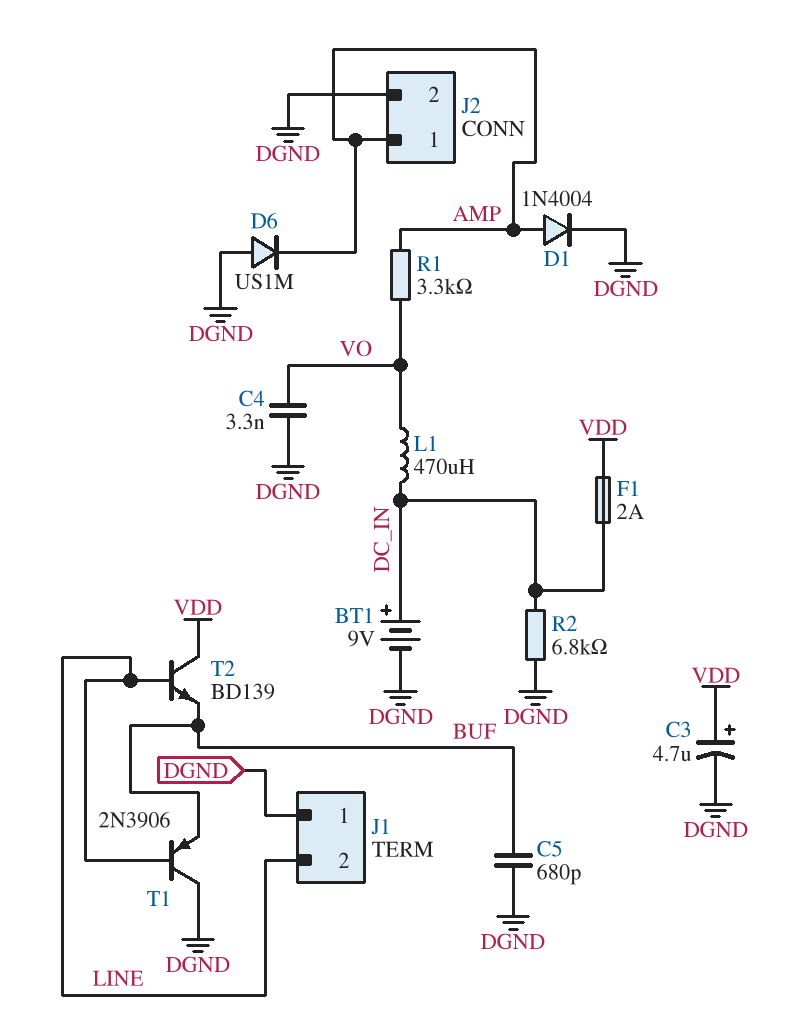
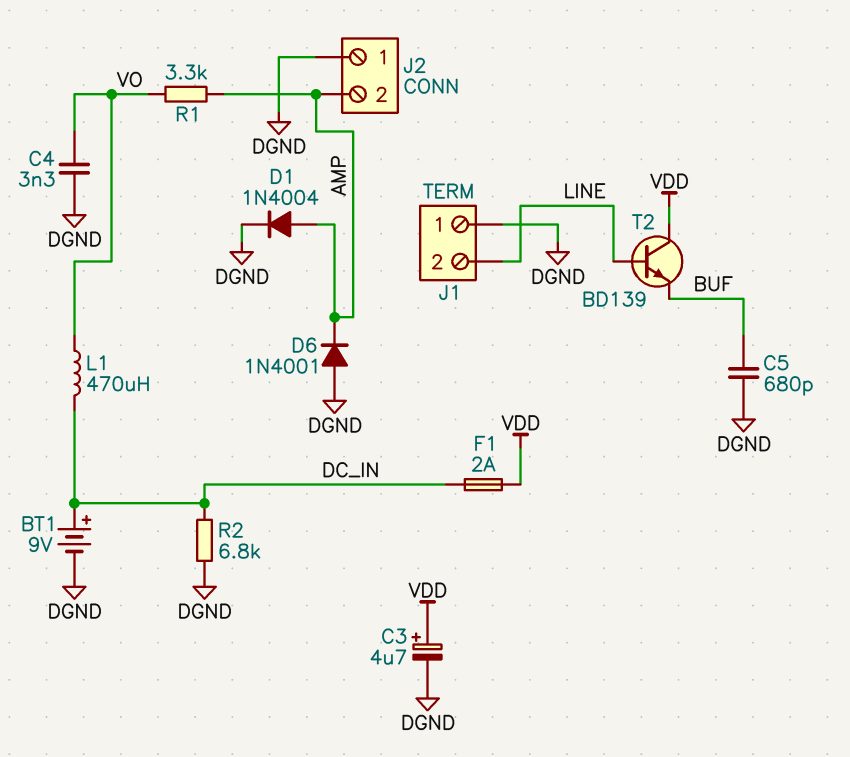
D6: diode US1M (A DGND, K AMP) -> diode 1N4001 (A DGND, K AMP)
J2 pin 1: AMP -> DGND
J2 pin 2: DGND -> AMP
T1: PNP 2N3906 (B LINE, C DGND, E BUF) -> none

